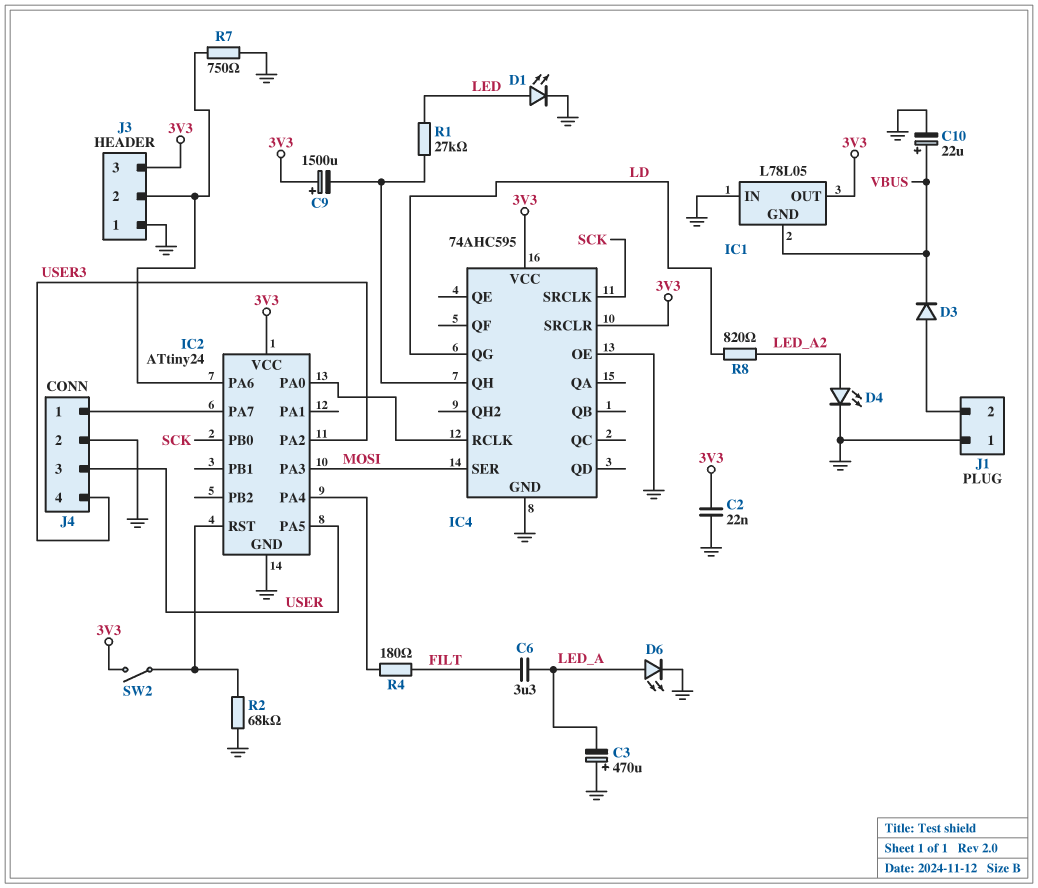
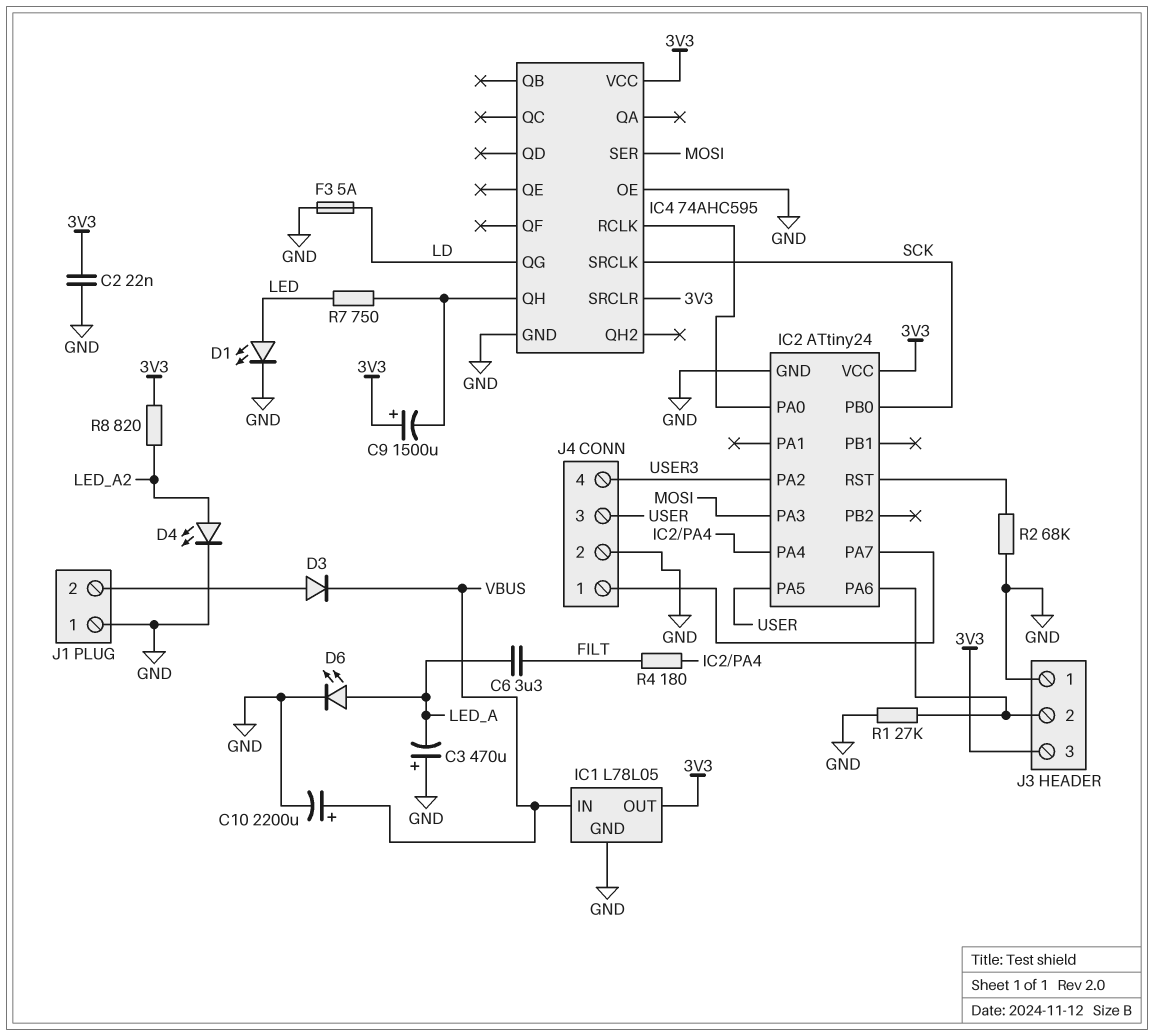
C10: 22uF (plus VBUS, minus GND) -> 2200uF (plus VBUS, minus GND)
F3: none -> 5A (GND, LD)
IC1 pin GND: VBUS -> GND
IC1 pin IN: GND -> VBUS
R1: 27k (IC4/QH, LED) -> 27k (GND, IC2/PA6)
R7: 750 (GND, IC2/PA6) -> 750 (IC4/QH, LED)
R8: 820 (LD, LED_A2) -> 820 (3V3, LED_A2)
SW2: switch (3V3, IC2/RST) -> none

